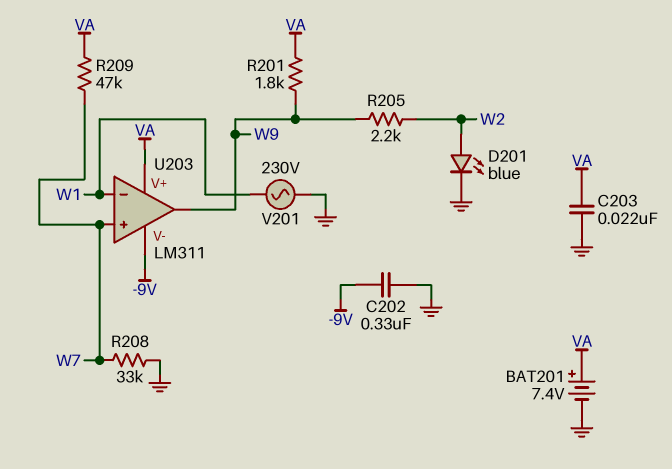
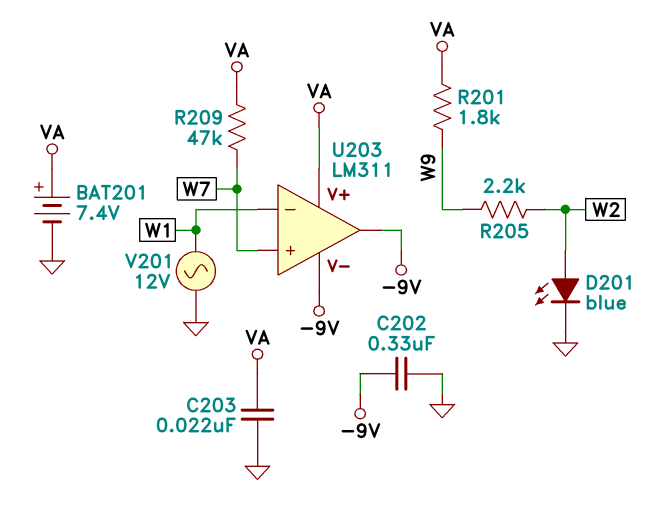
R208: 33k (GND, W7) -> none
U203 pin out: W9 -> -9V
V201: AC 230V (GND, W1) -> AC 12V (GND, W1)

